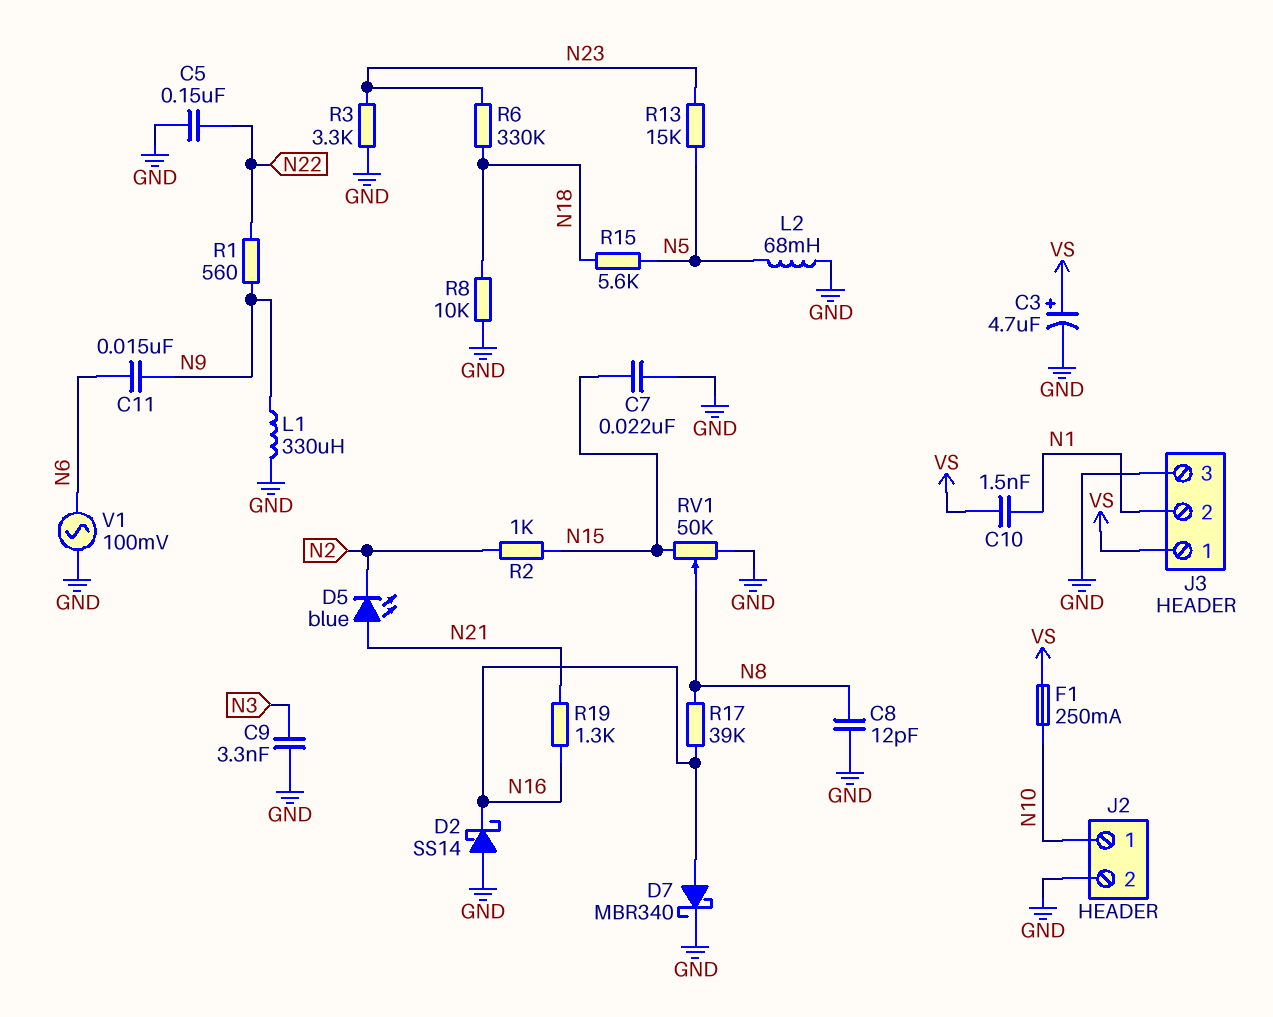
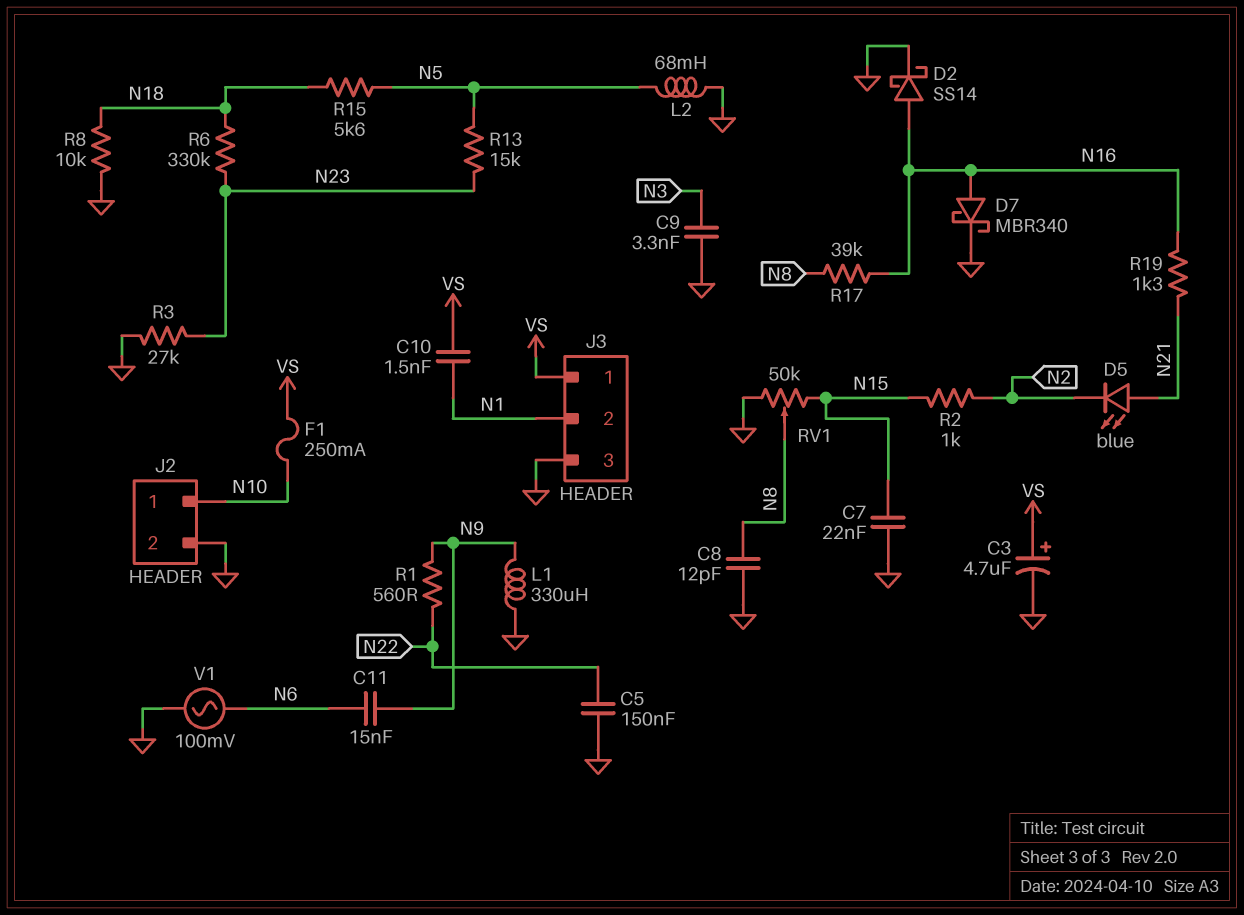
D2: schottky SS14 (A GND, K N16) -> schottky SS14 (A N16, K GND)
R3: 3.3k (GND, N23) -> 27k (GND, N23)

